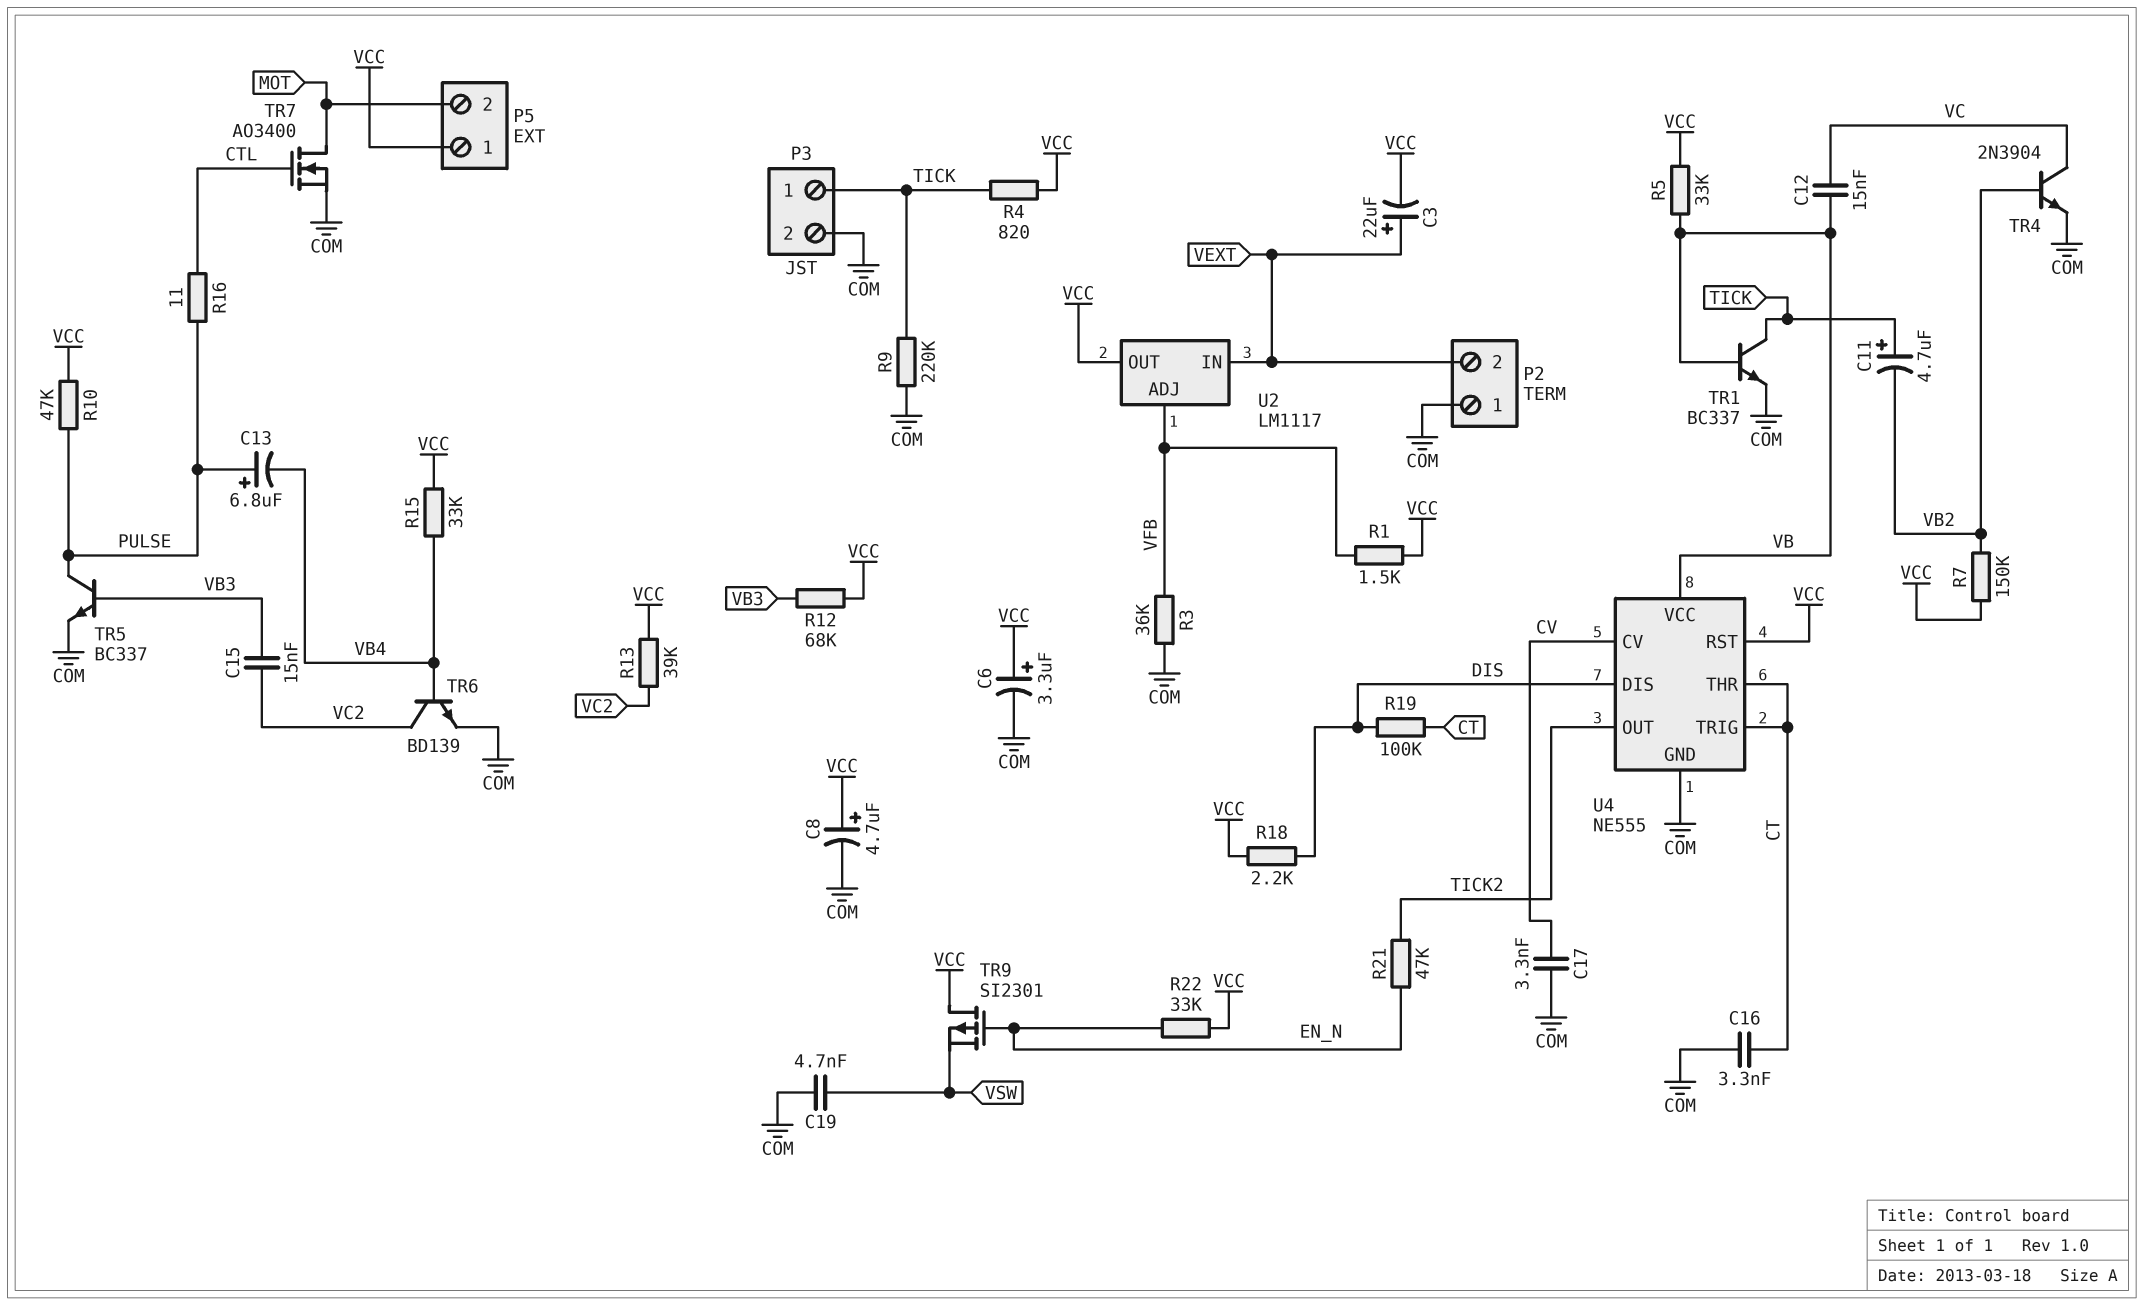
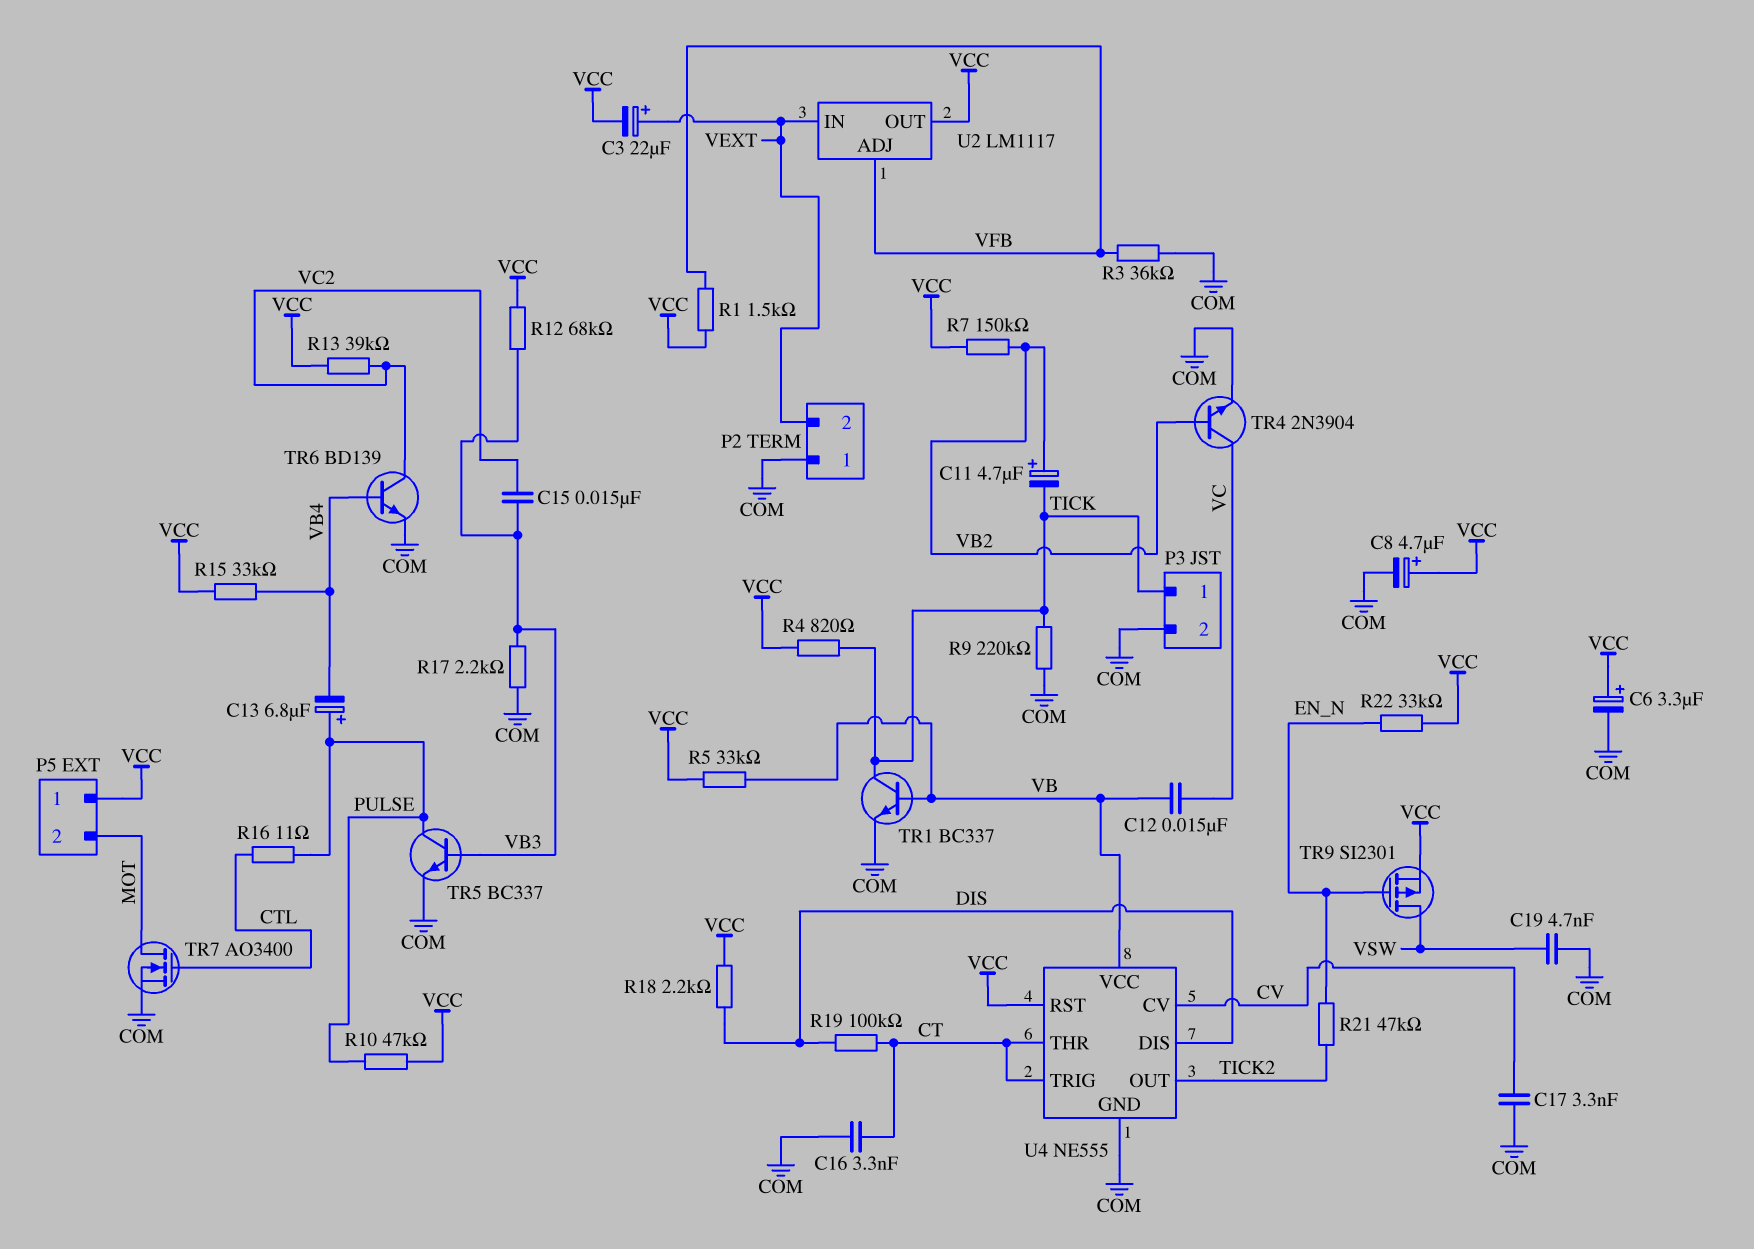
C11: 4.7uF (plus TICK, minus VB2) -> 4.7uF (plus VB2, minus TICK)
R17: none -> 2.2k (COM, VB3)
TR9: PMOS SI2301 (G EN_N, D VCC, S VSW) -> PMOS SI2301 (G EN_N, D VSW, S VCC)

